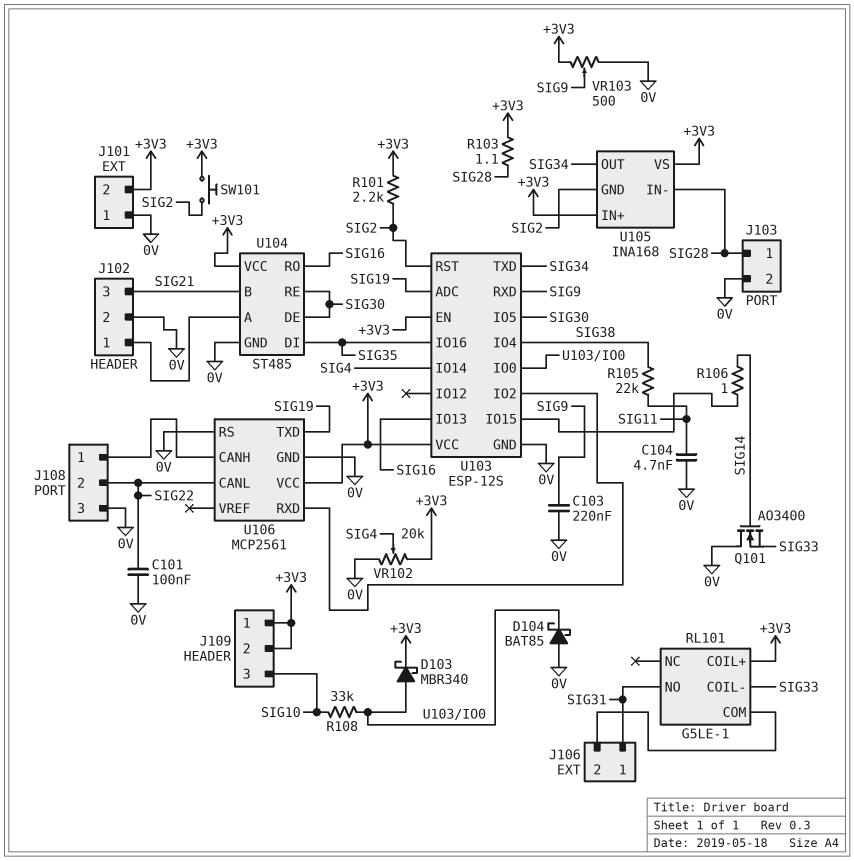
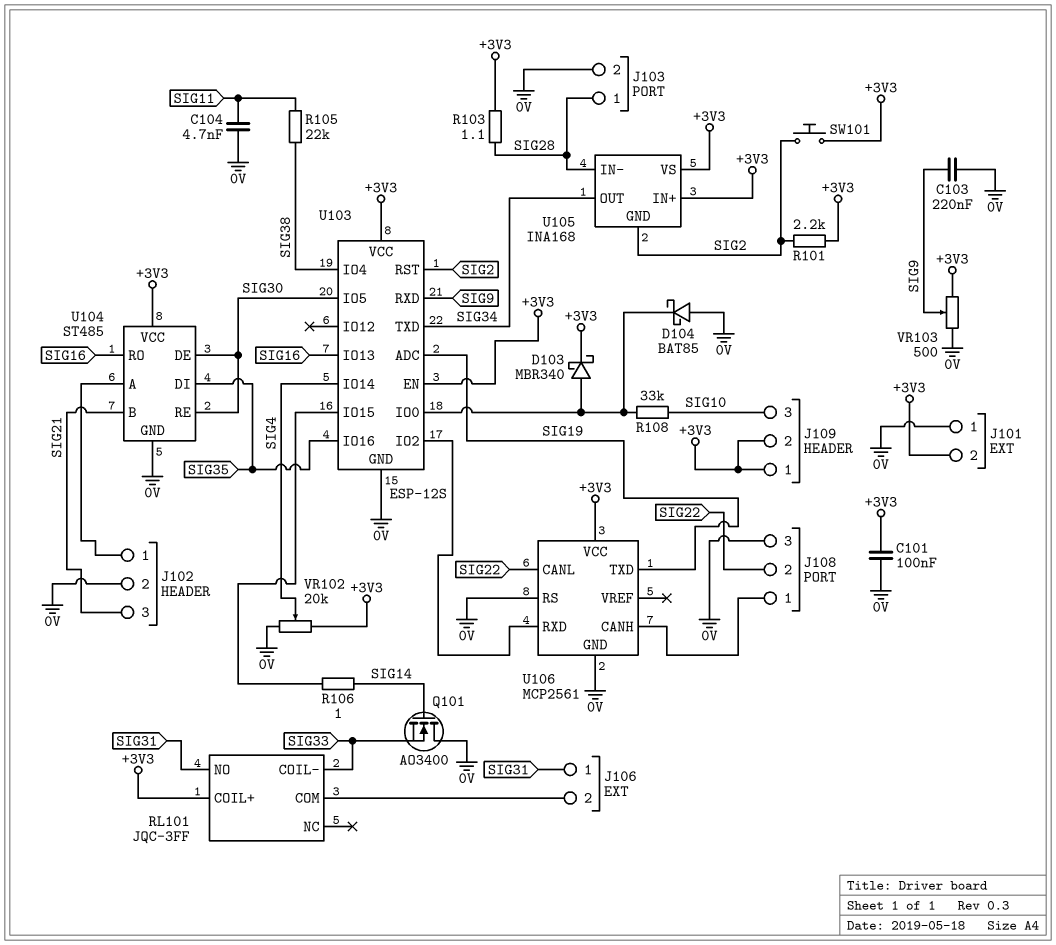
C101: 100nF (0V, SIG22) -> 100nF (+3V3, 0V)
RL101: G5LE-1 -> JQC-3FF

